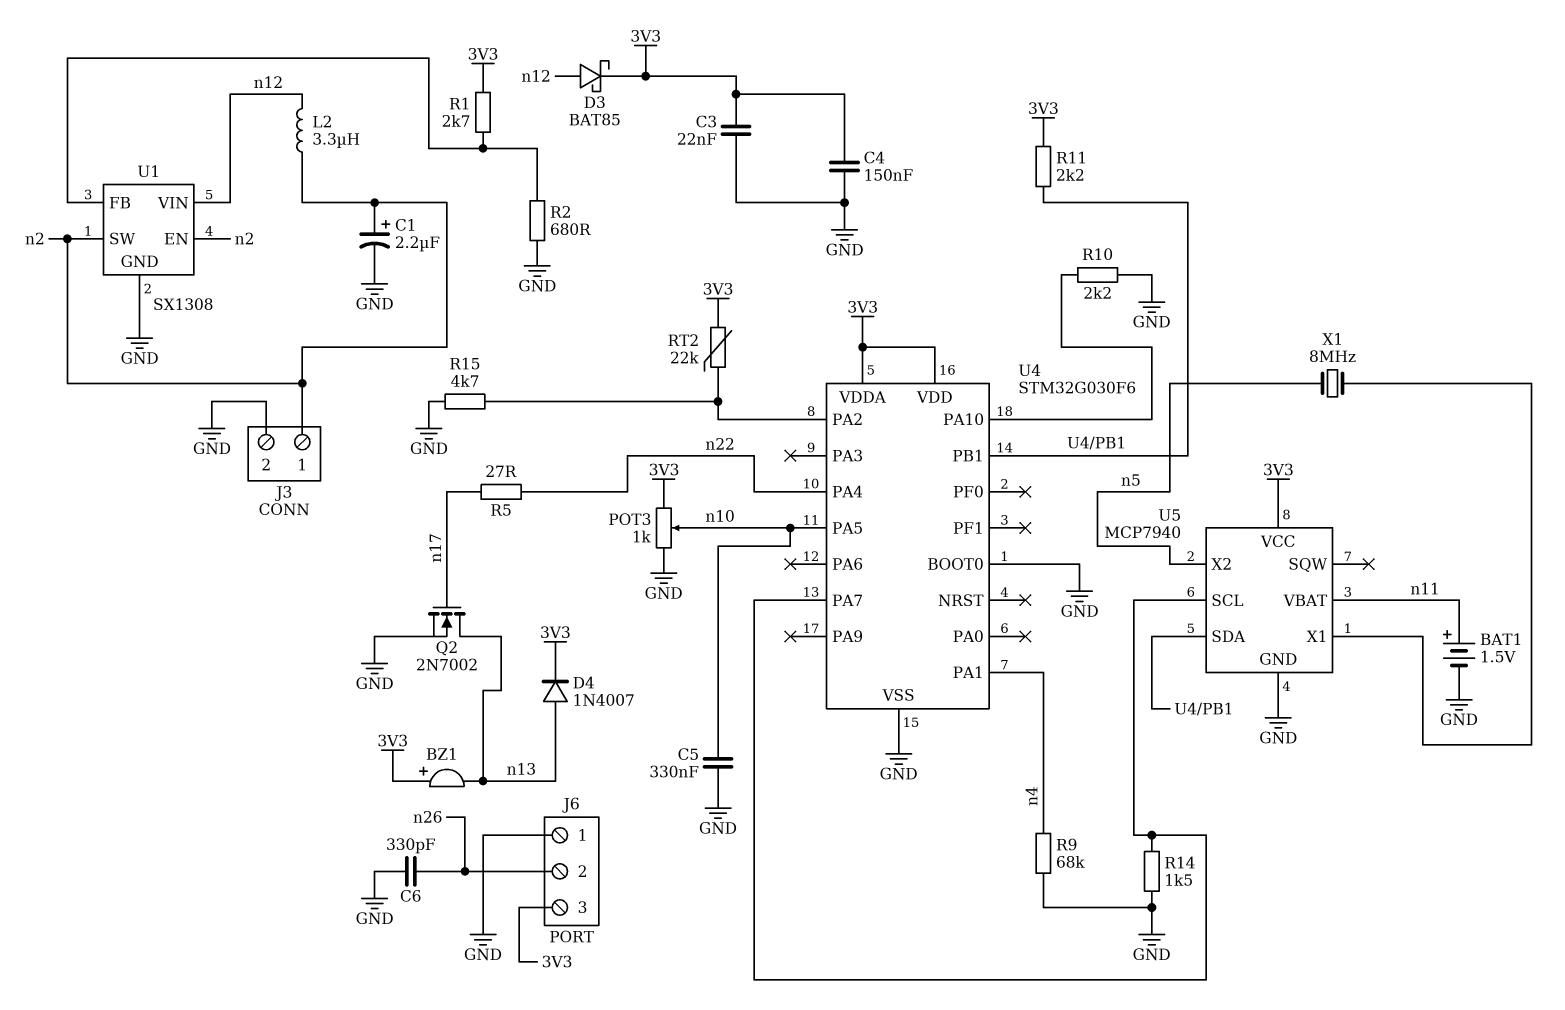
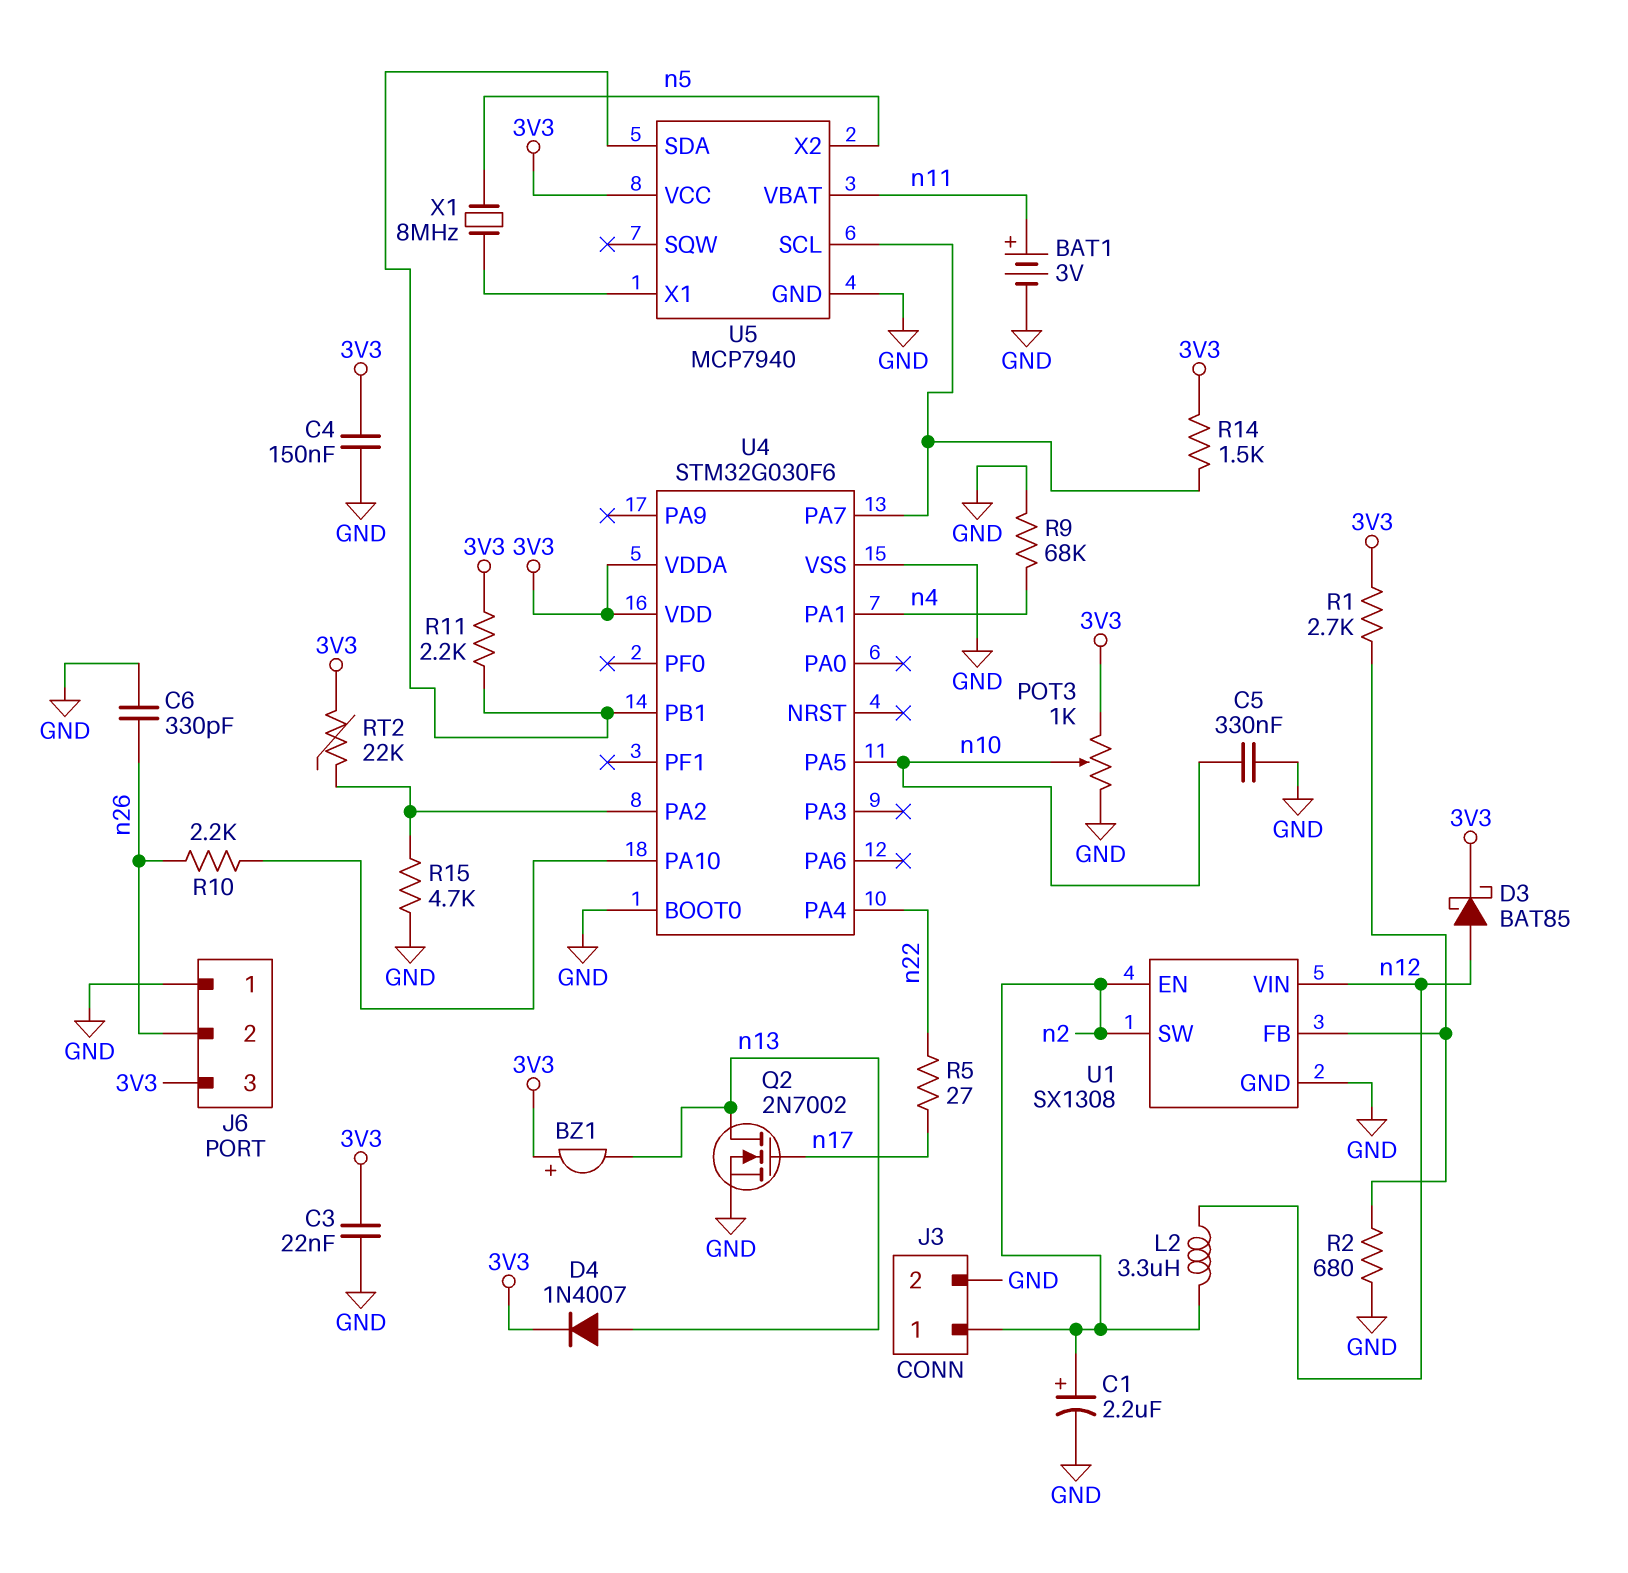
BAT1: 1.5V (plus n11, minus GND) -> 3V (plus n11, minus GND)
R10: 2.2k (GND, U4/PA10) -> 2.2k (U4/PA10, n26)
R14: 1.5k (GND, U4/PA7) -> 1.5k (3V3, U4/PA7)

